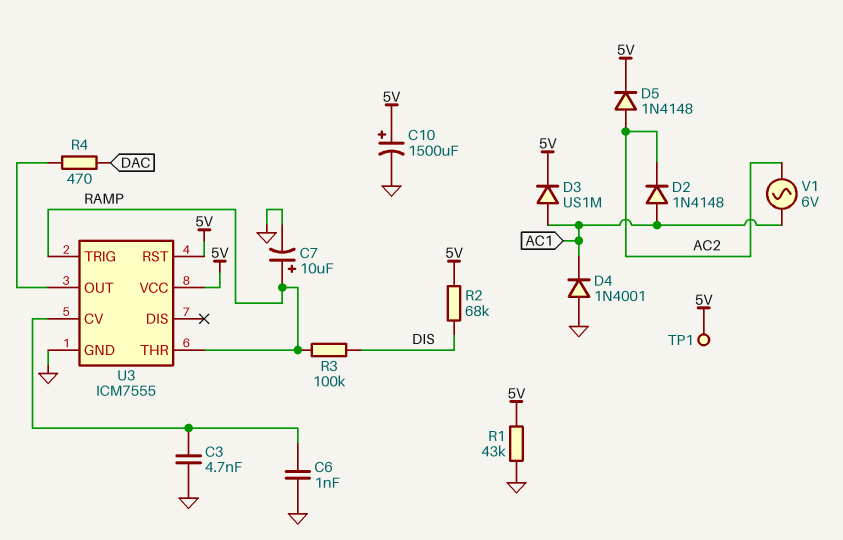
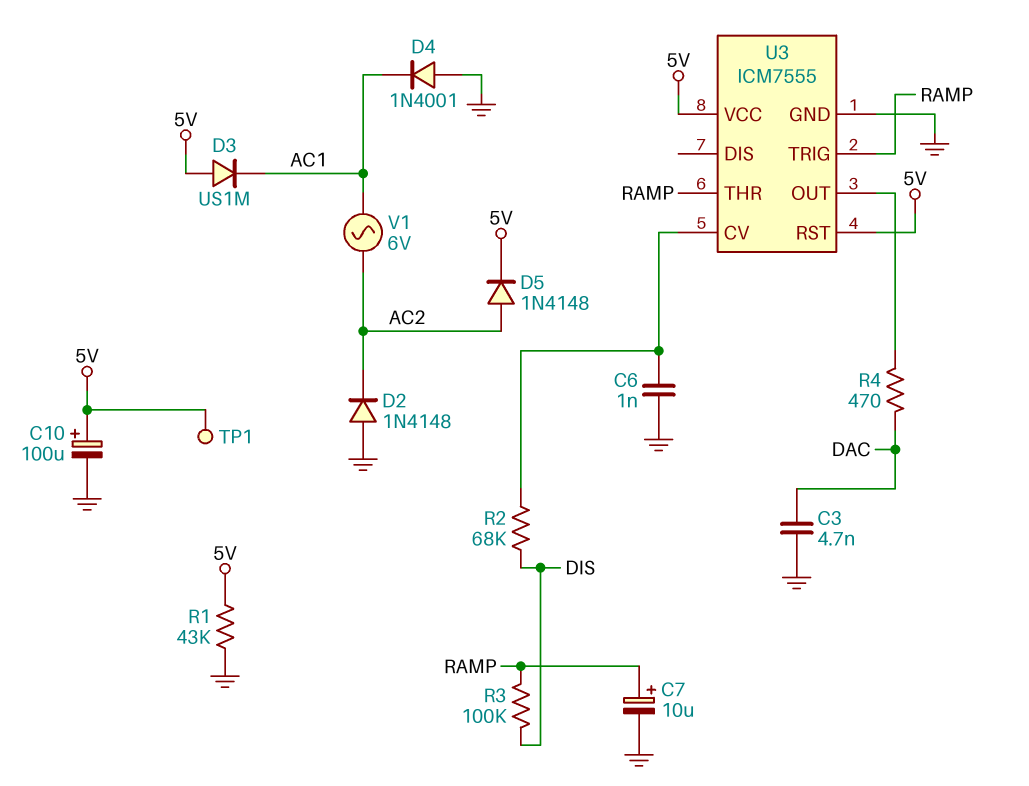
C3: 4.7nF (GND, U3/CV) -> 4.7nF (DAC, GND)
C10: 1500uF (plus 5V, minus GND) -> 100uF (plus 5V, minus GND)
D2: diode 1N4148 (A AC1, K AC2) -> diode 1N4148 (A GND, K AC2)
D3: diode US1M (A AC1, K 5V) -> diode US1M (A 5V, K AC1)
R2: 68k (5V, DIS) -> 68k (DIS, U3/CV)

